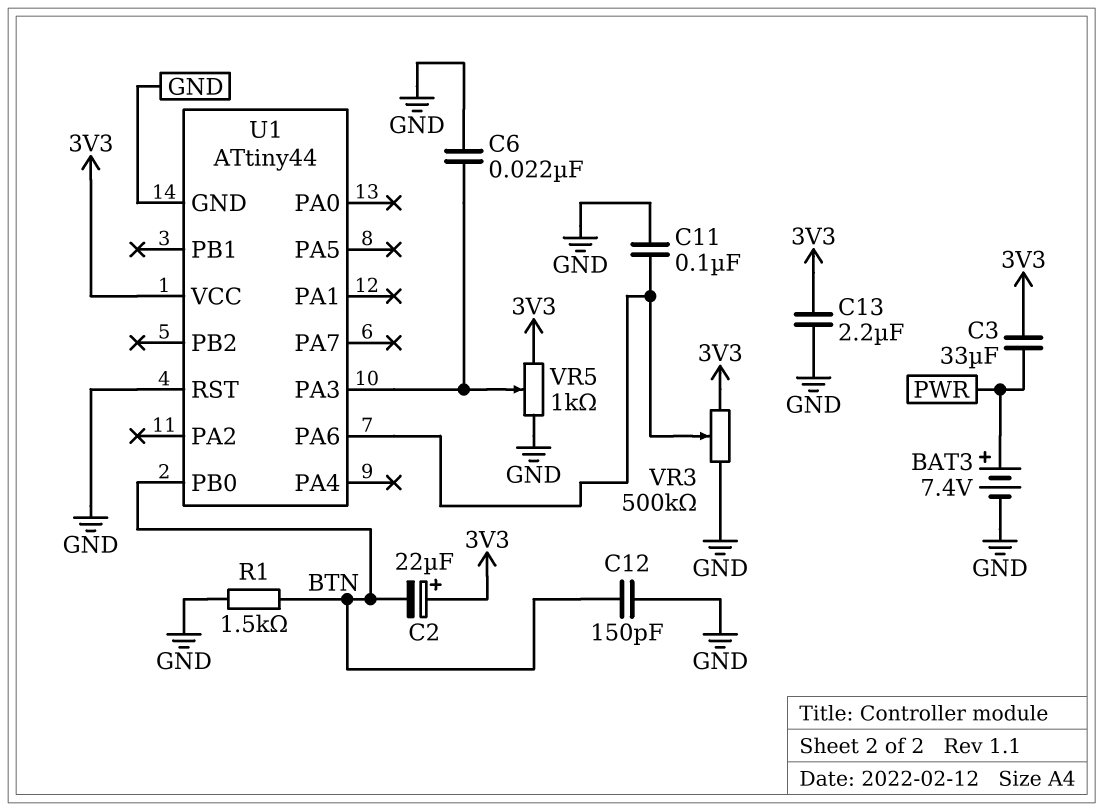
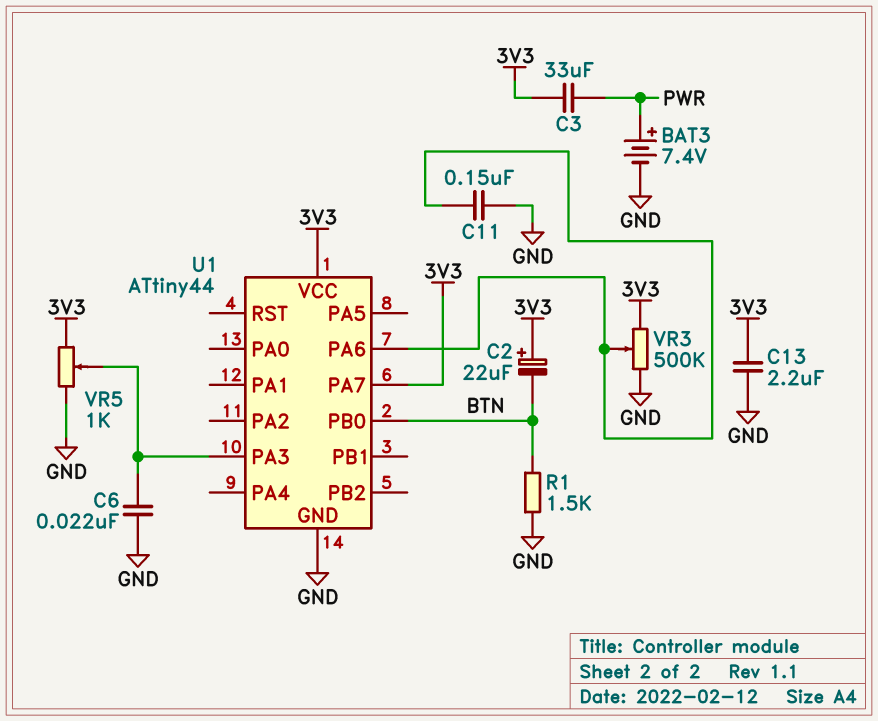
C11: 100nF (GND, U1/PA6) -> 150nF (GND, U1/PA6)
C12: 150pF (BTN, GND) -> none
U1 pin PA7: none -> 3V3
U1 pin RST: GND -> none

